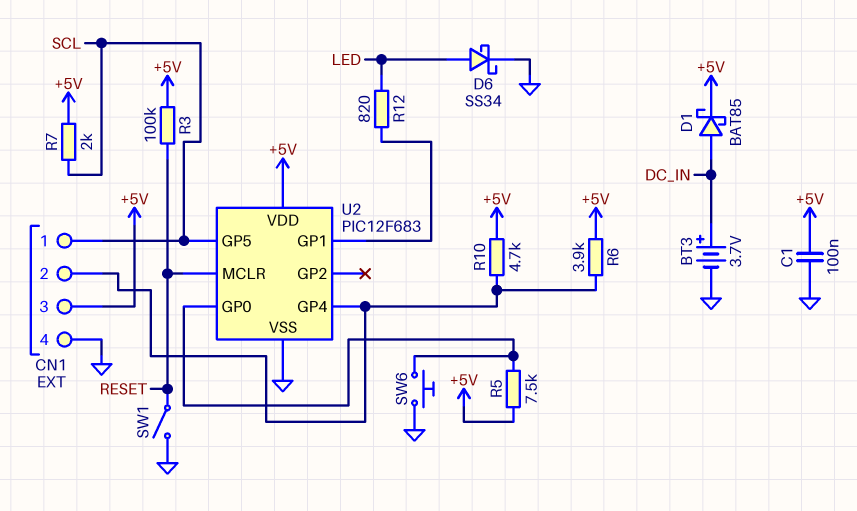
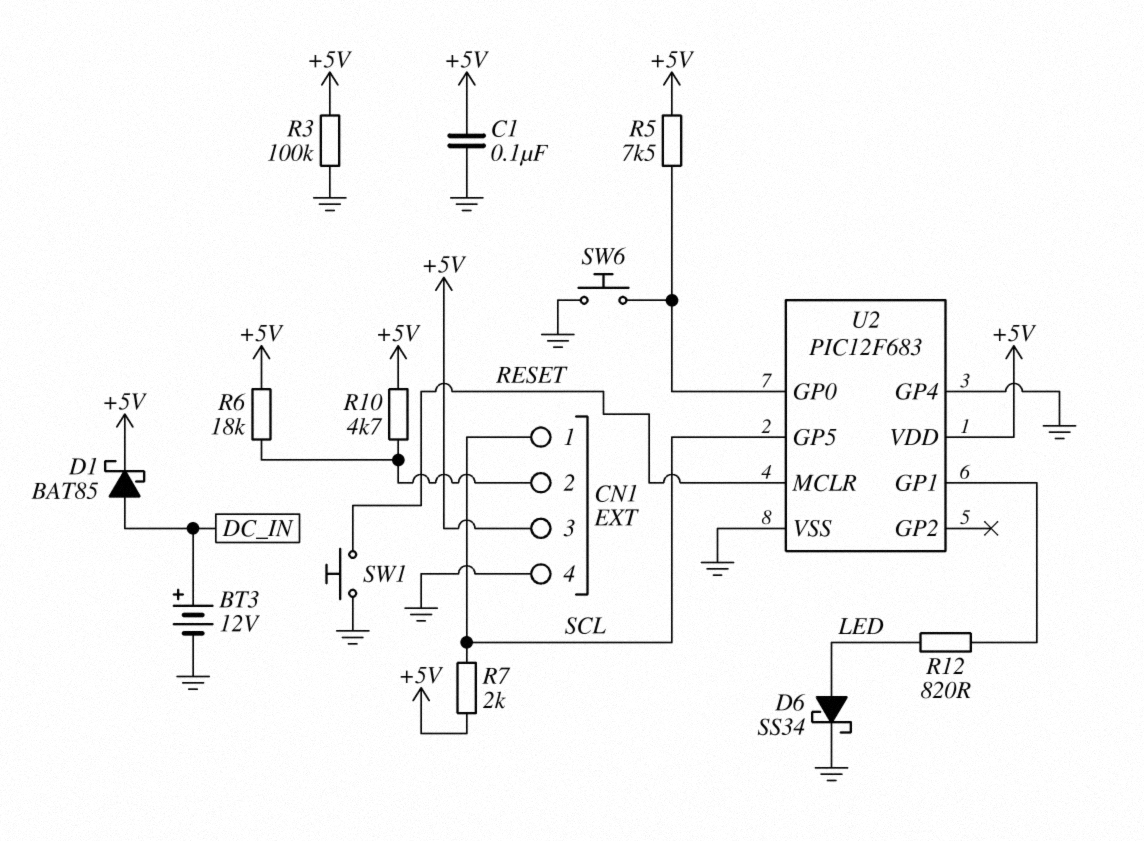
BT3: 3.7V (plus DC_IN, minus GND) -> 12V (plus DC_IN, minus GND)
R3: 100k (+5V, RESET) -> 100k (+5V, GND)
R6: 3.9k (+5V, CN1/2) -> 18k (+5V, CN1/2)
SW1: switch (GND, RESET) -> button (GND, RESET)
U2 pin GP4: CN1/2 -> GND

